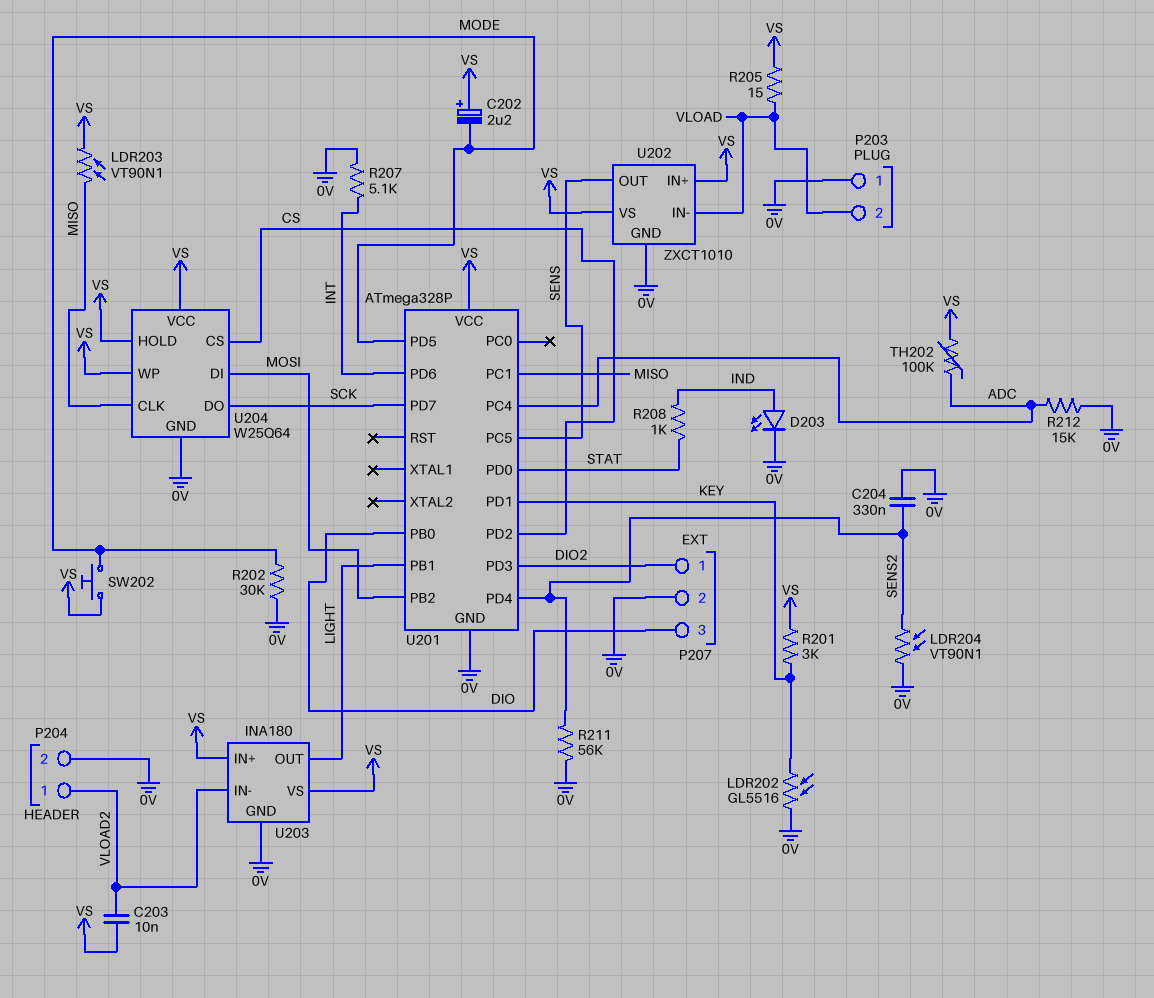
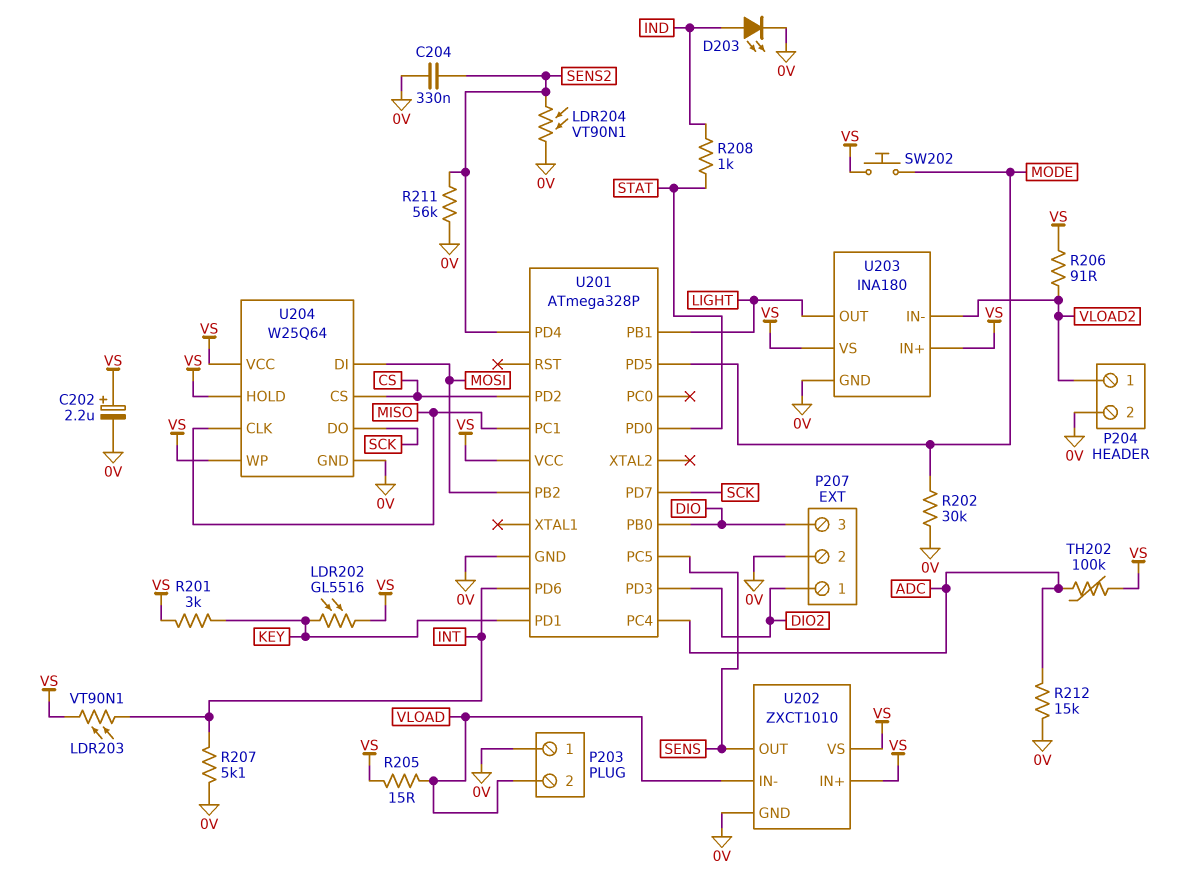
C202: 2.2uF (plus VS, minus MODE) -> 2.2uF (plus VS, minus 0V)
C203: 10nF (VLOAD2, VS) -> none
LDR202: GL5516 (0V, KEY) -> GL5516 (KEY, VS)
LDR203: VT90N1 (MISO, VS) -> VT90N1 (INT, VS)
R206: none -> 91 (VLOAD2, VS)

